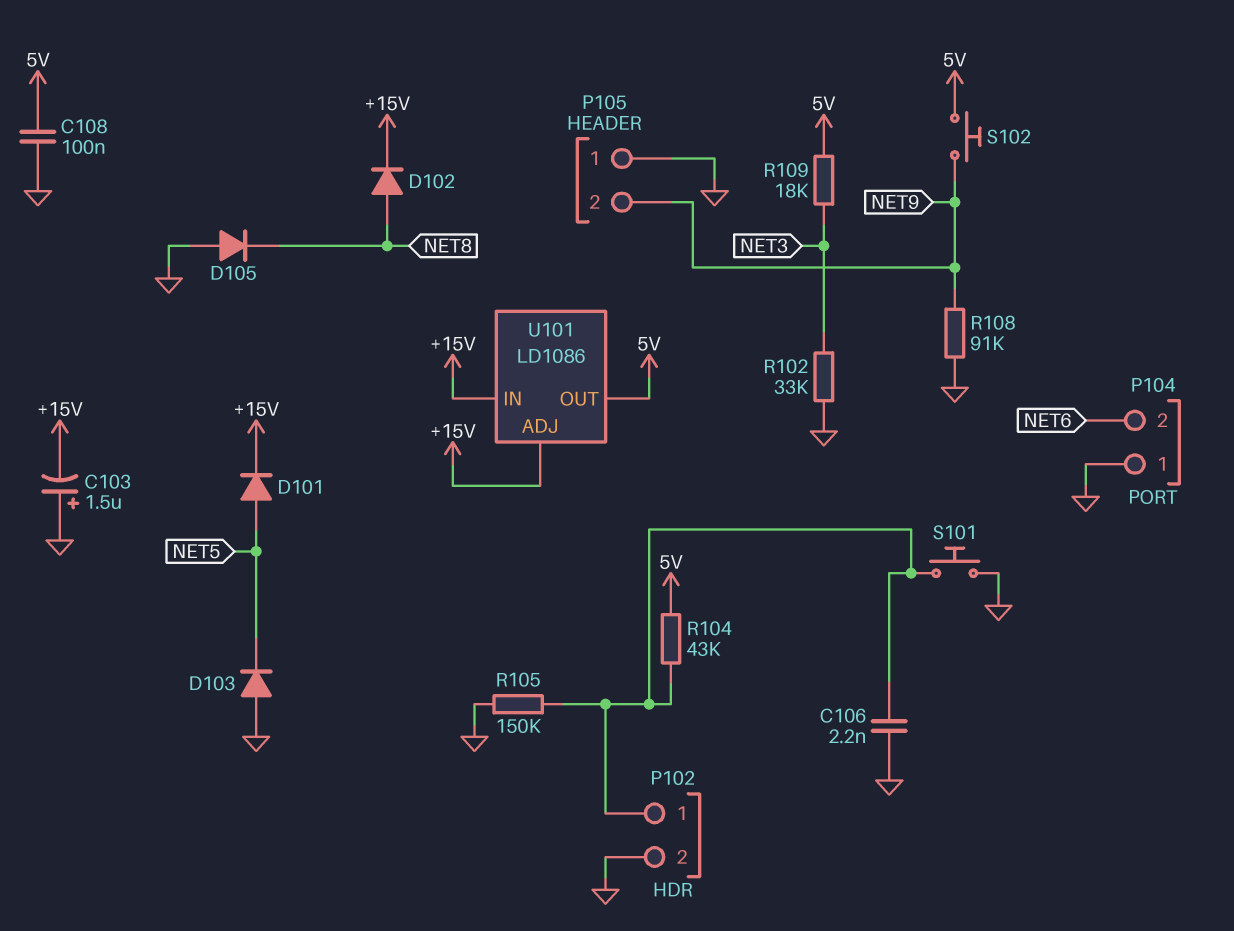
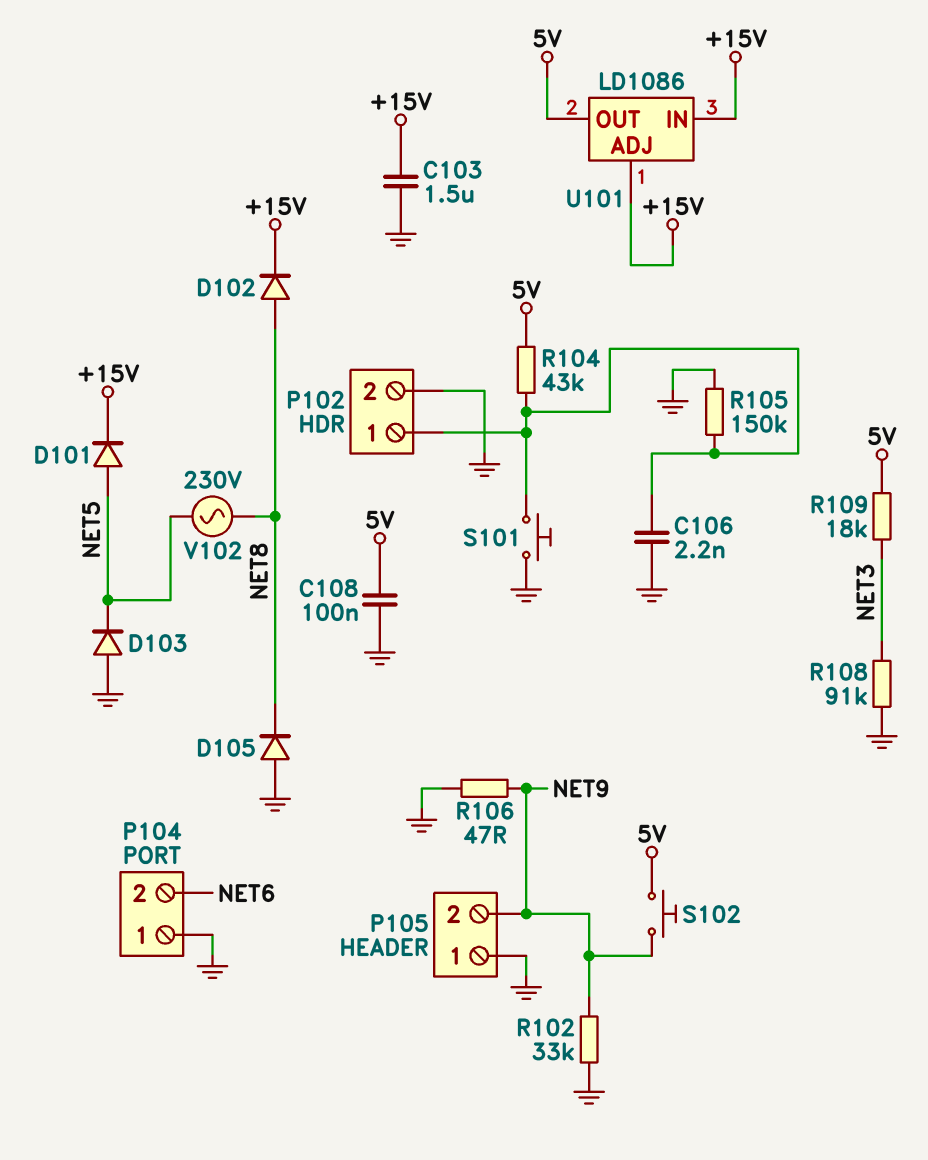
C103: 1.5uF (plus GND, minus +15V) -> 1.5uF (+15V, GND)
R102: 33k (GND, NET3) -> 33k (GND, NET9)
R106: none -> 47 (GND, NET9)
R108: 91k (GND, NET9) -> 91k (GND, NET3)
V102: none -> AC 230V (NET5, NET8)

